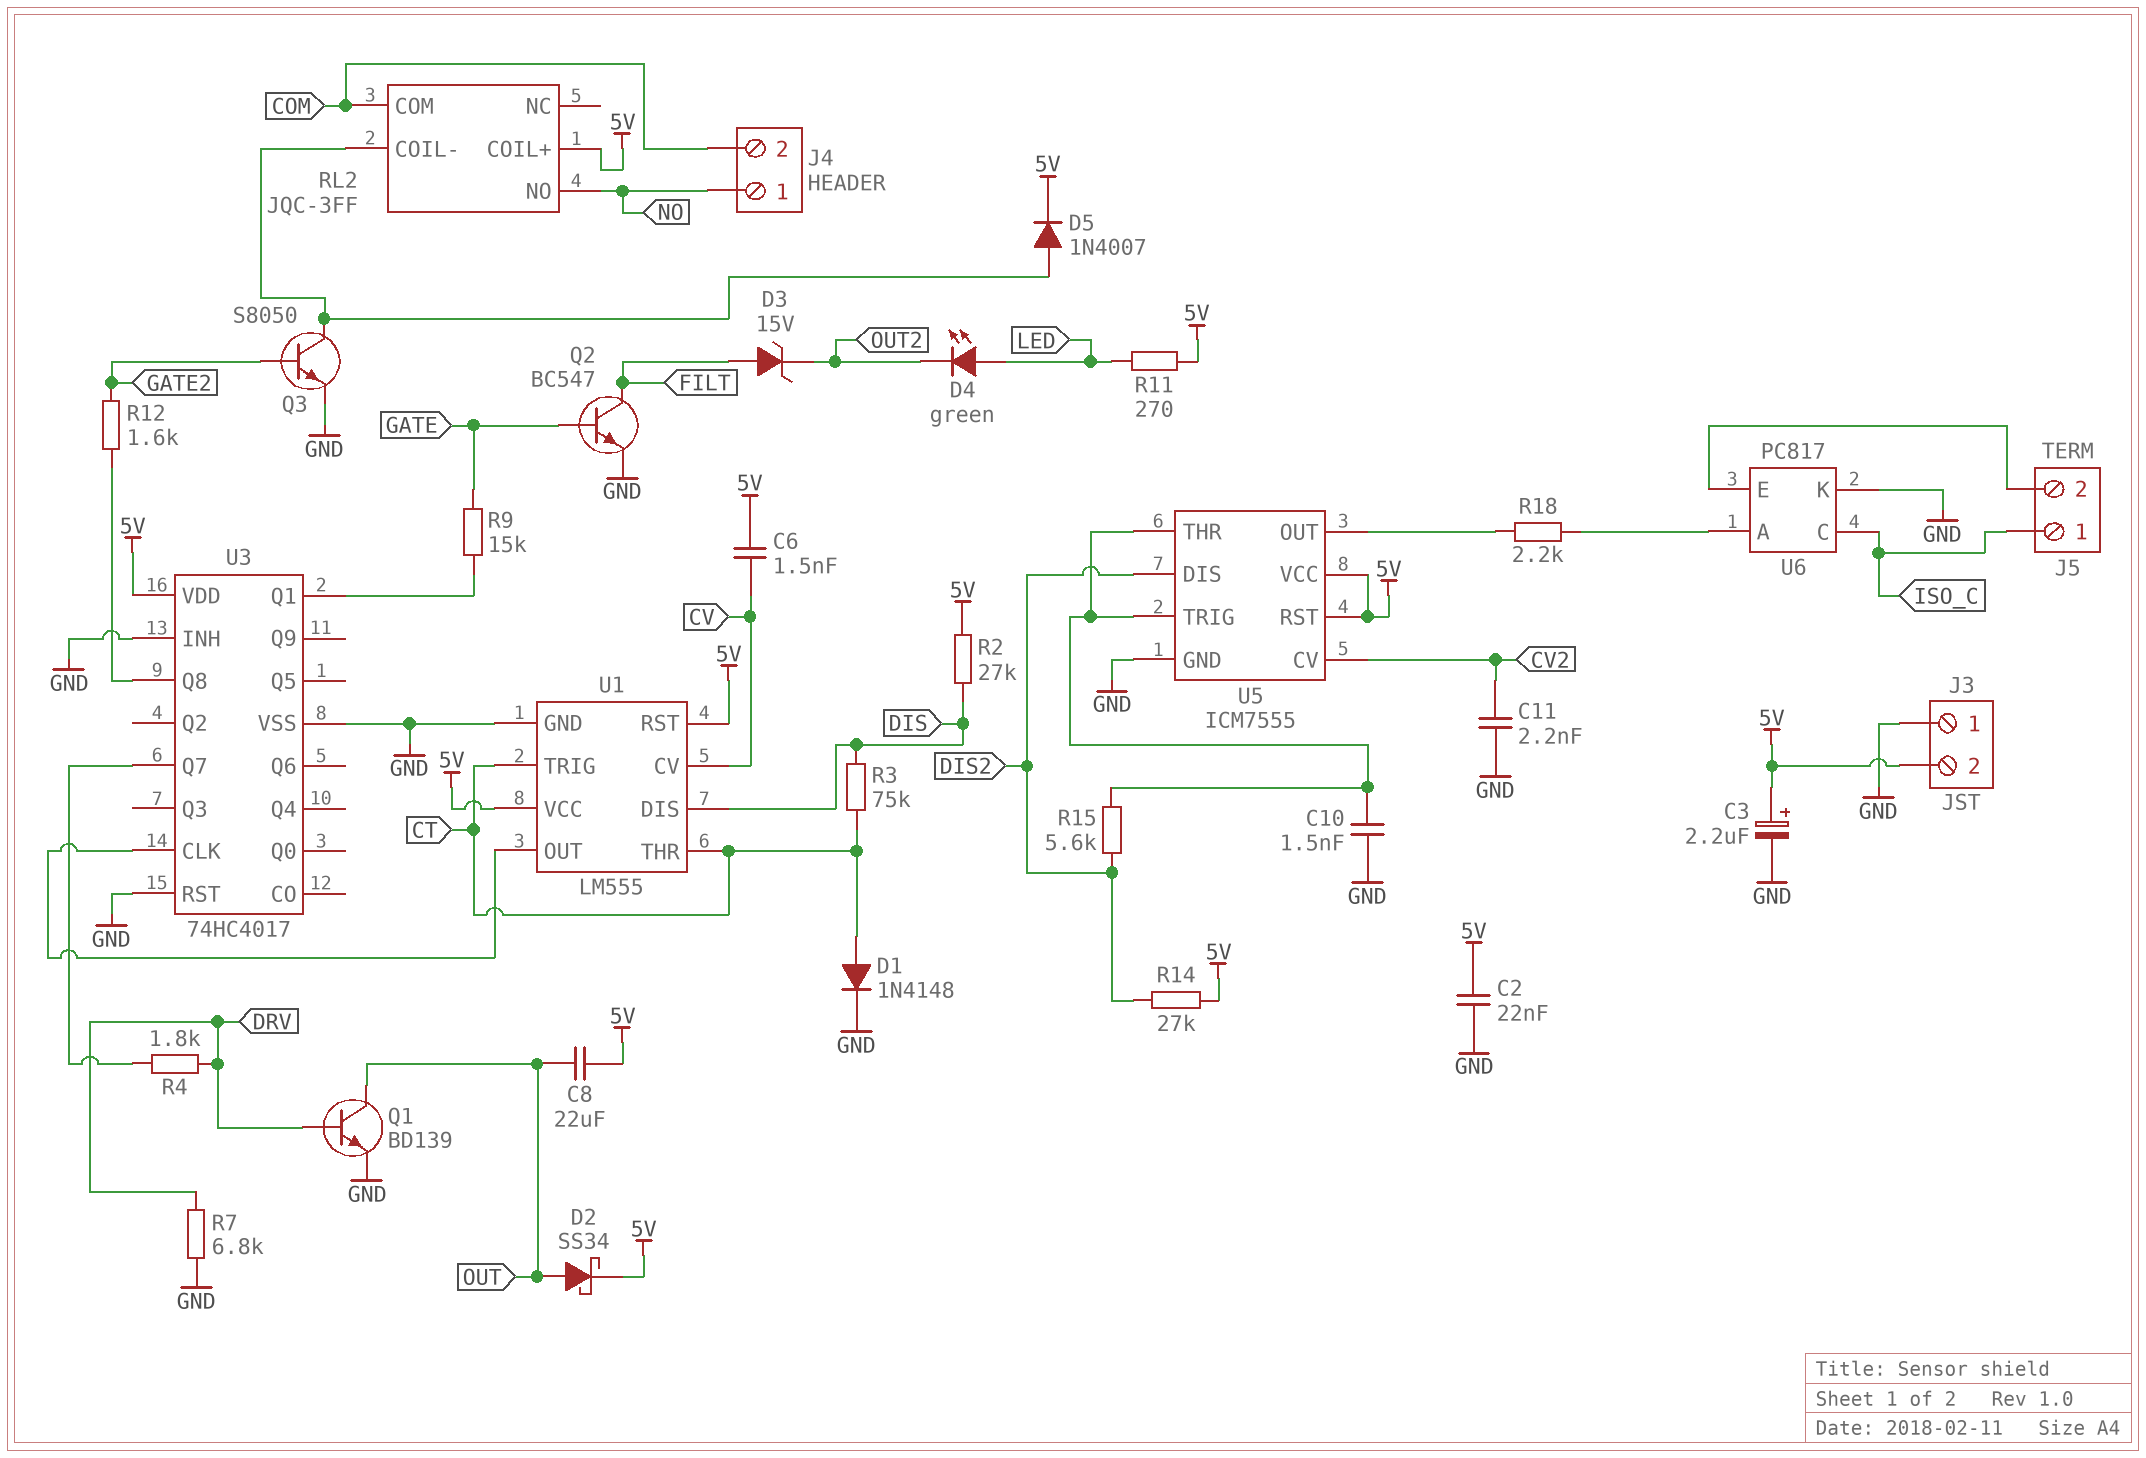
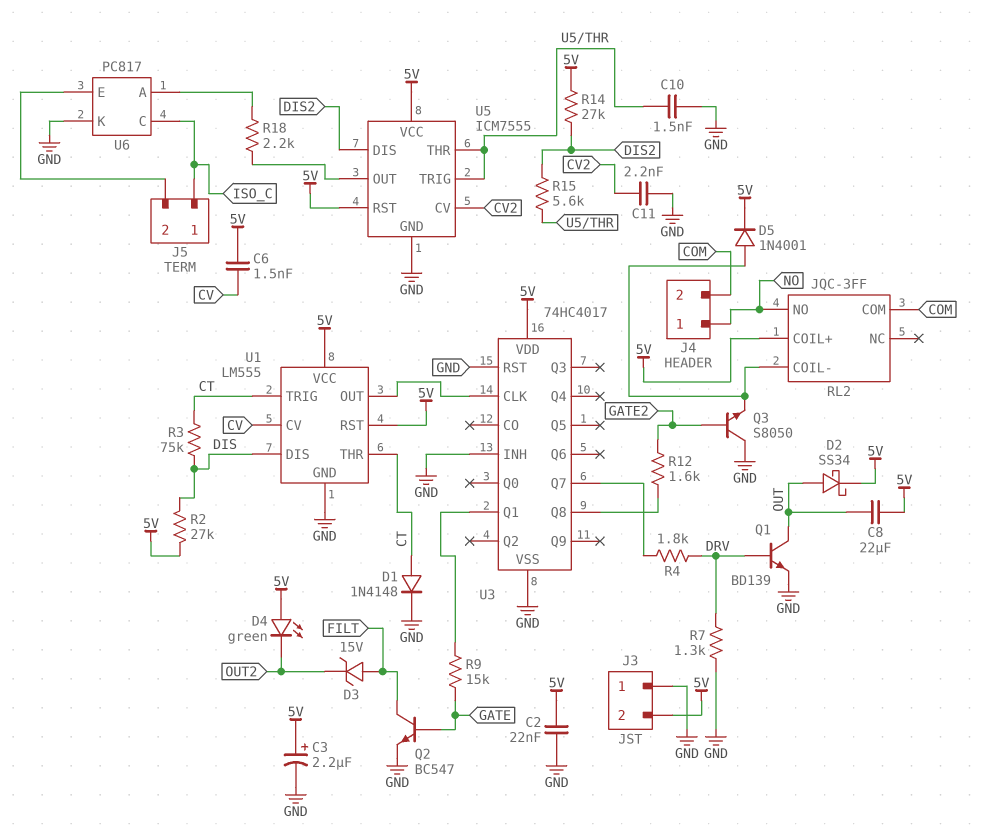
D4: LED green (A LED, K OUT2) -> LED green (A 5V, K OUT2)
D5: diode 1N4007 (A RL2/COIL-, K 5V) -> diode 1N4001 (A RL2/COIL-, K 5V)
Q3: NPN S8050 (B GATE2, C RL2/COIL-, E GND) -> NPN S8050 (B GATE2, C GND, E RL2/COIL-)
R7: 6.8k (DRV, GND) -> 1.3k (DRV, GND)
R11: 270 (5V, LED) -> none

